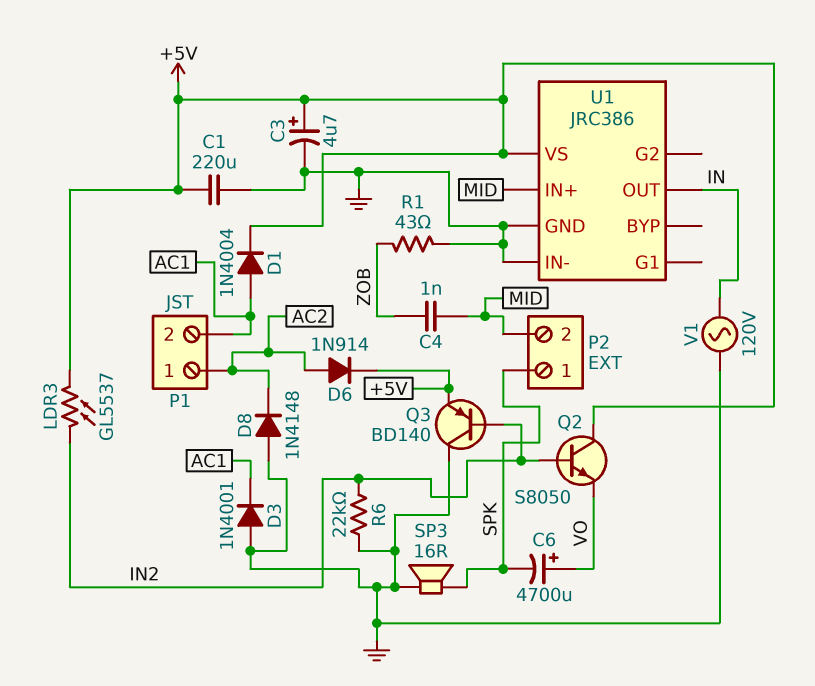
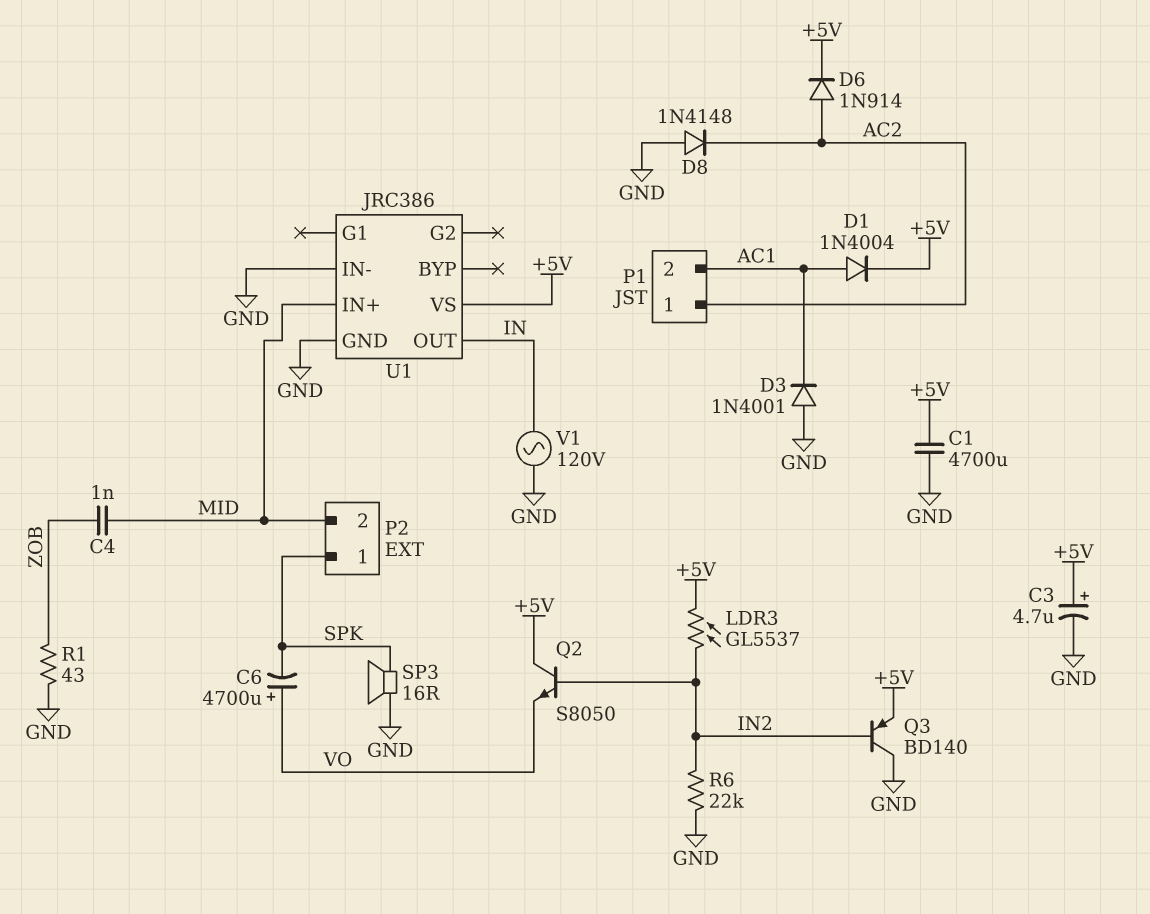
C1: 220uF (+5V, GND) -> 4700uF (+5V, GND)

